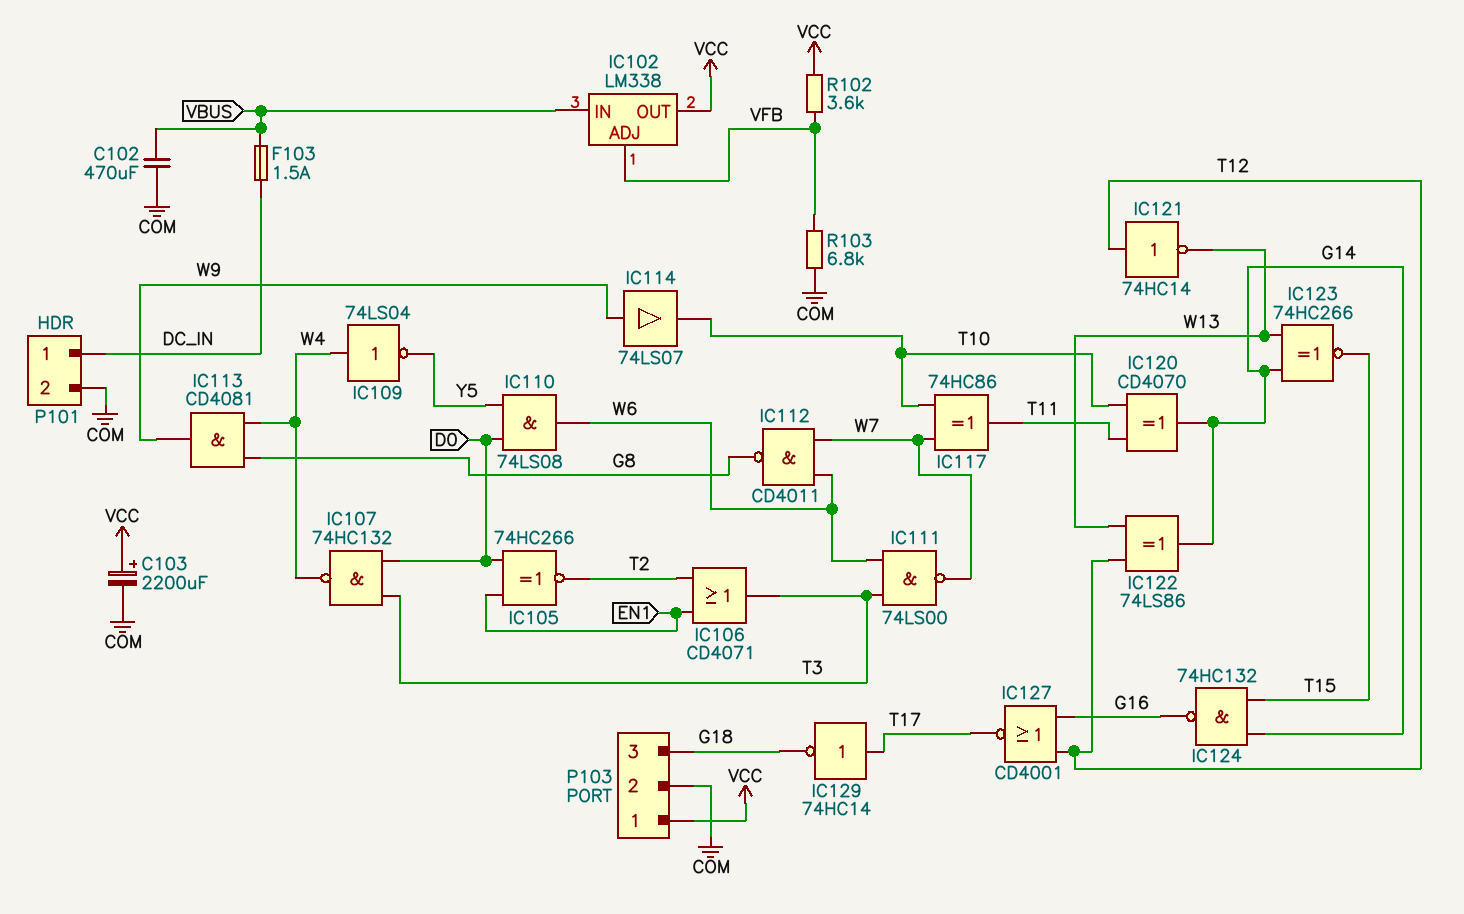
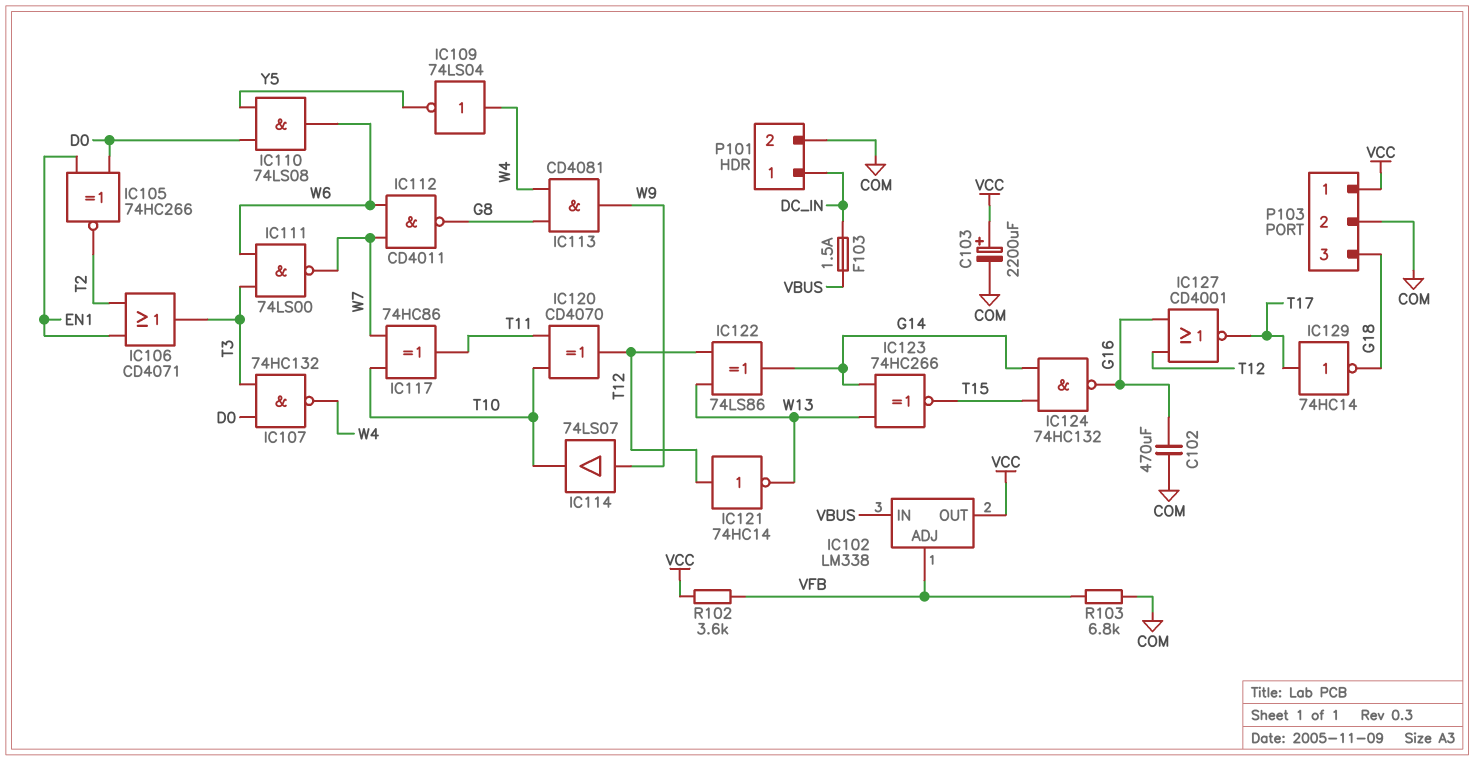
C102: 470uF (COM, VBUS) -> 470uF (COM, G16)
IC120: XOR CD4070 (in T10, in T11, out G14) -> XOR CD4070 (in T10, in T11, out T12)

